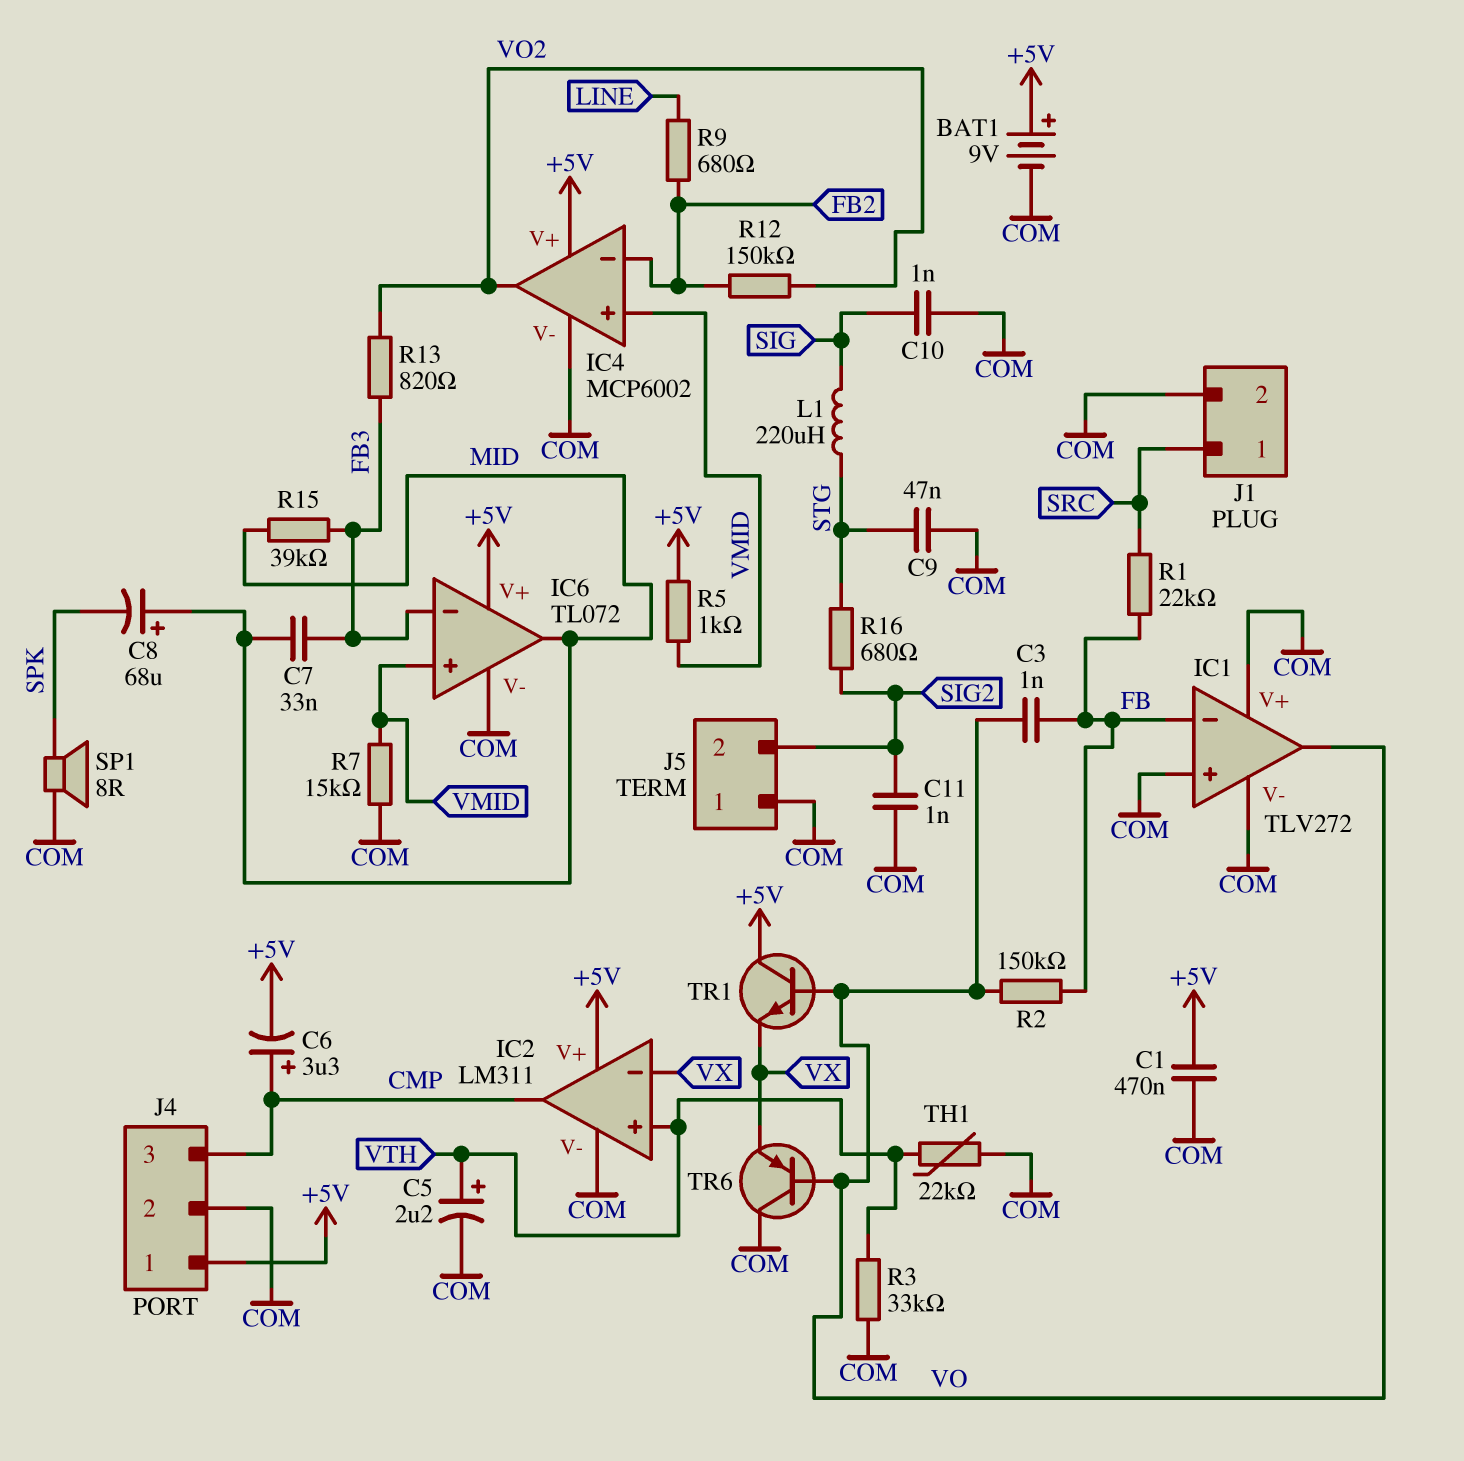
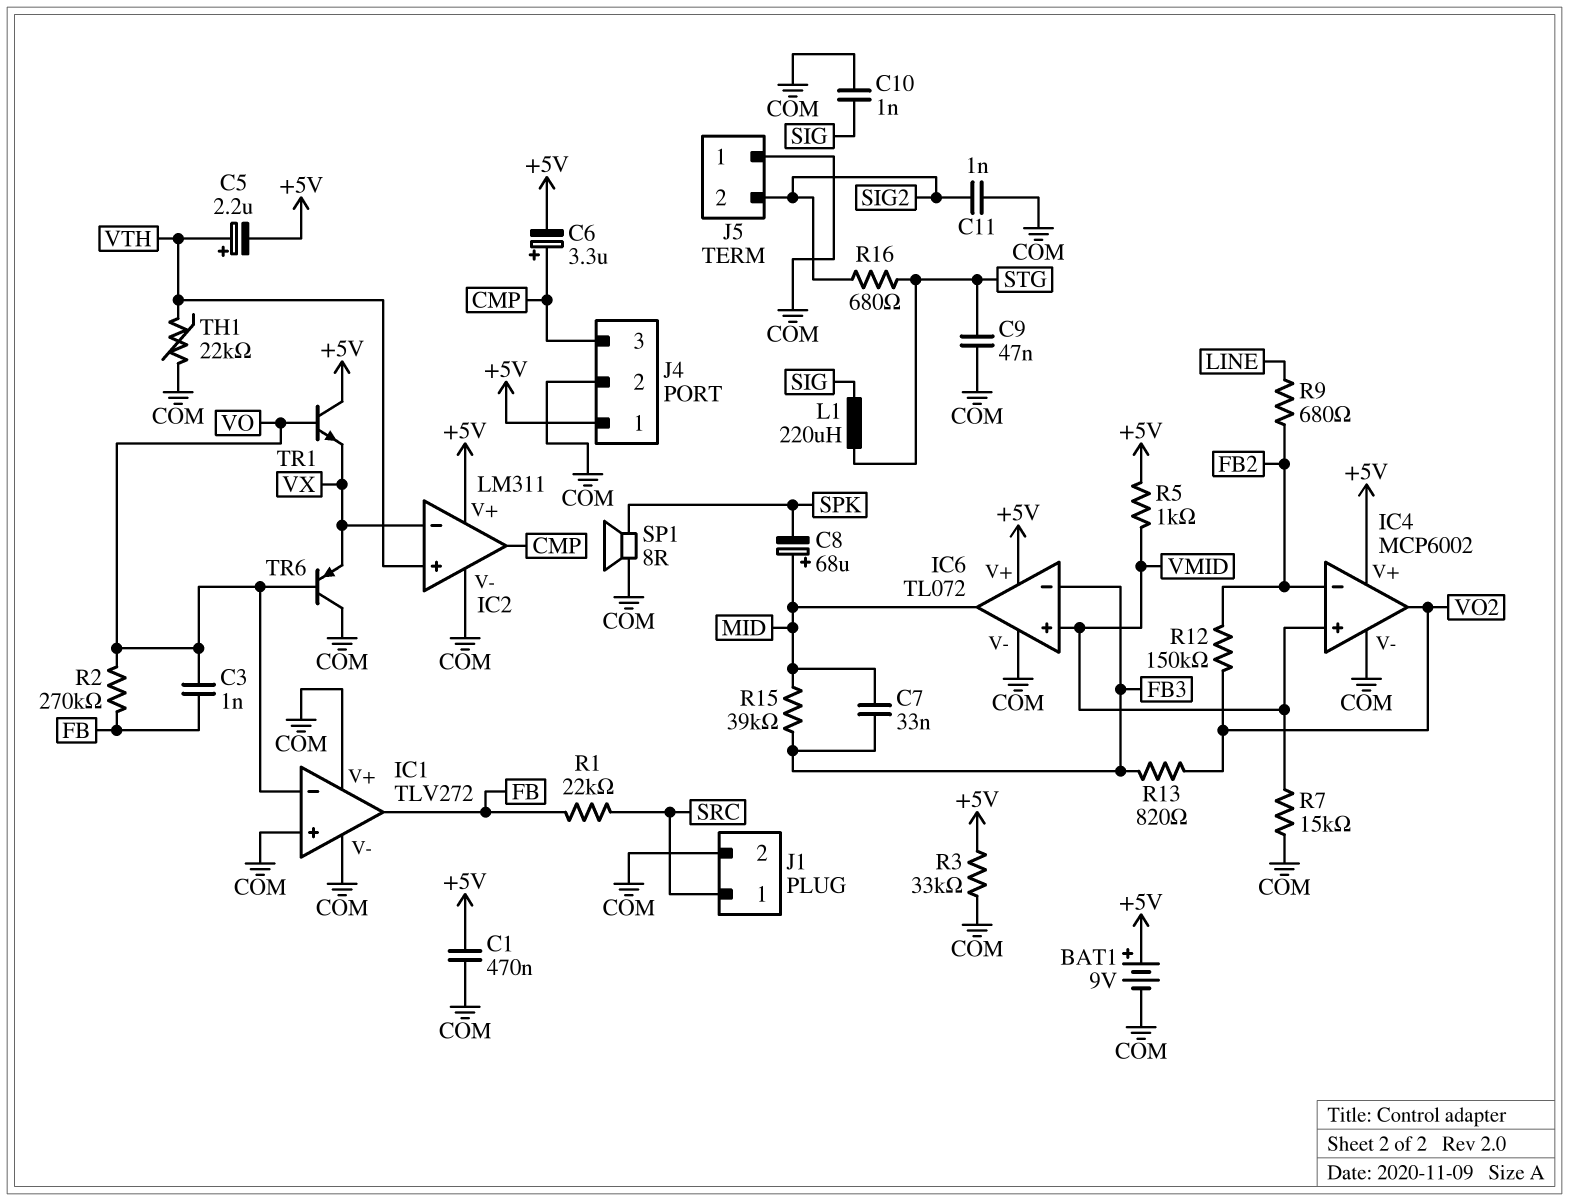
C5: 2.2uF (plus VTH, minus COM) -> 2.2uF (plus VTH, minus +5V)
IC1 pin in-: FB -> VO
IC1 pin out: VO -> FB
R2: 150k (FB, VO) -> 270k (FB, VO)
R3: 33k (COM, VTH) -> 33k (+5V, COM)

